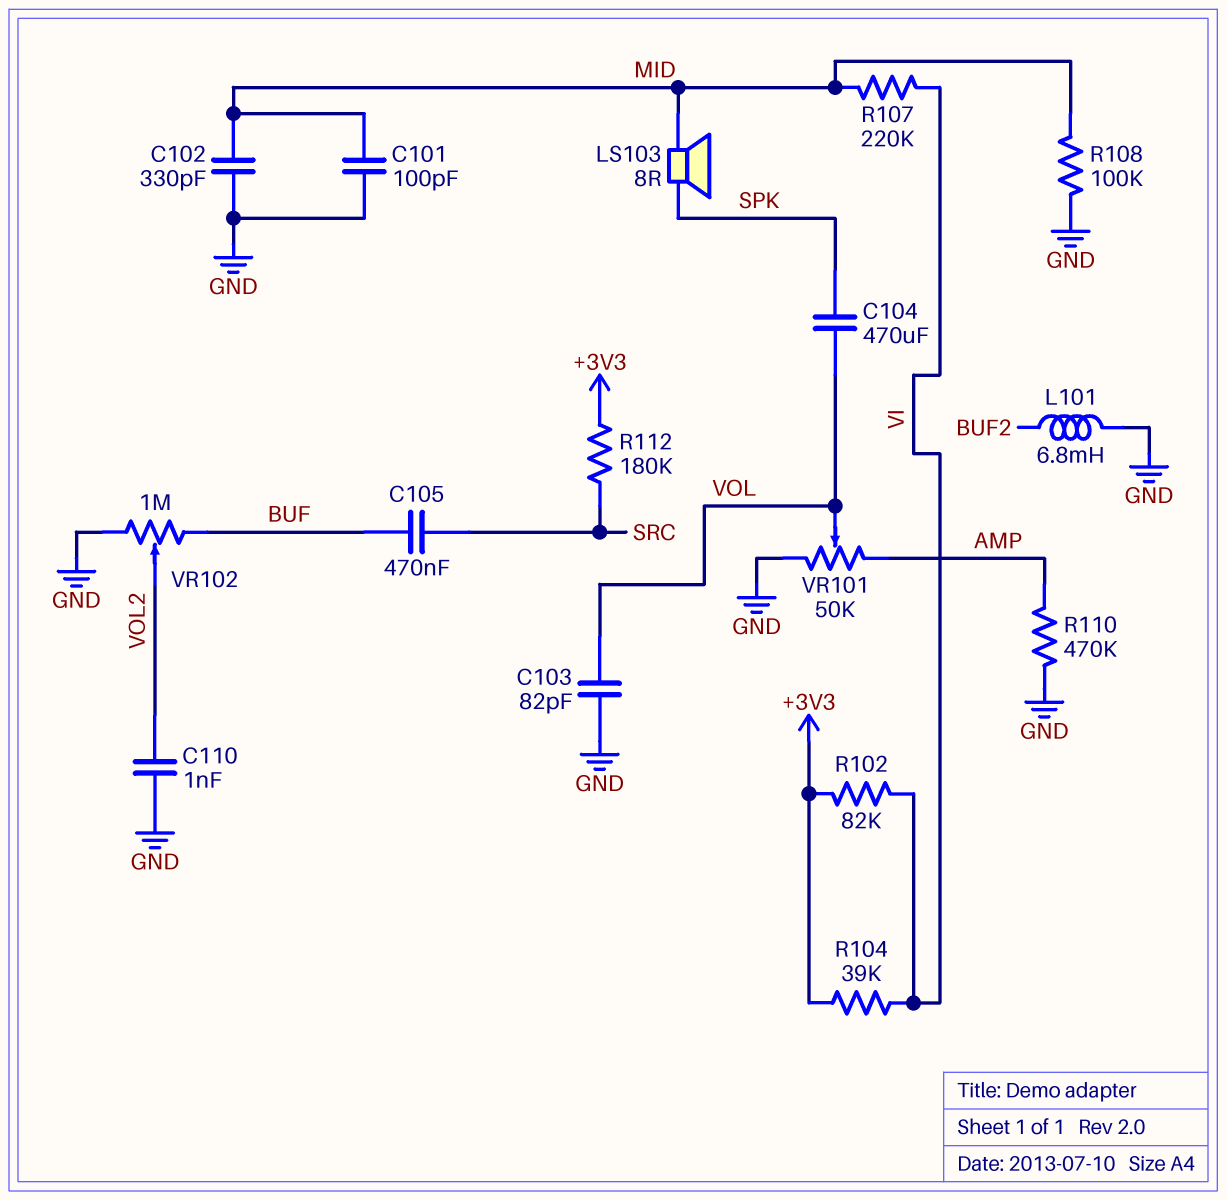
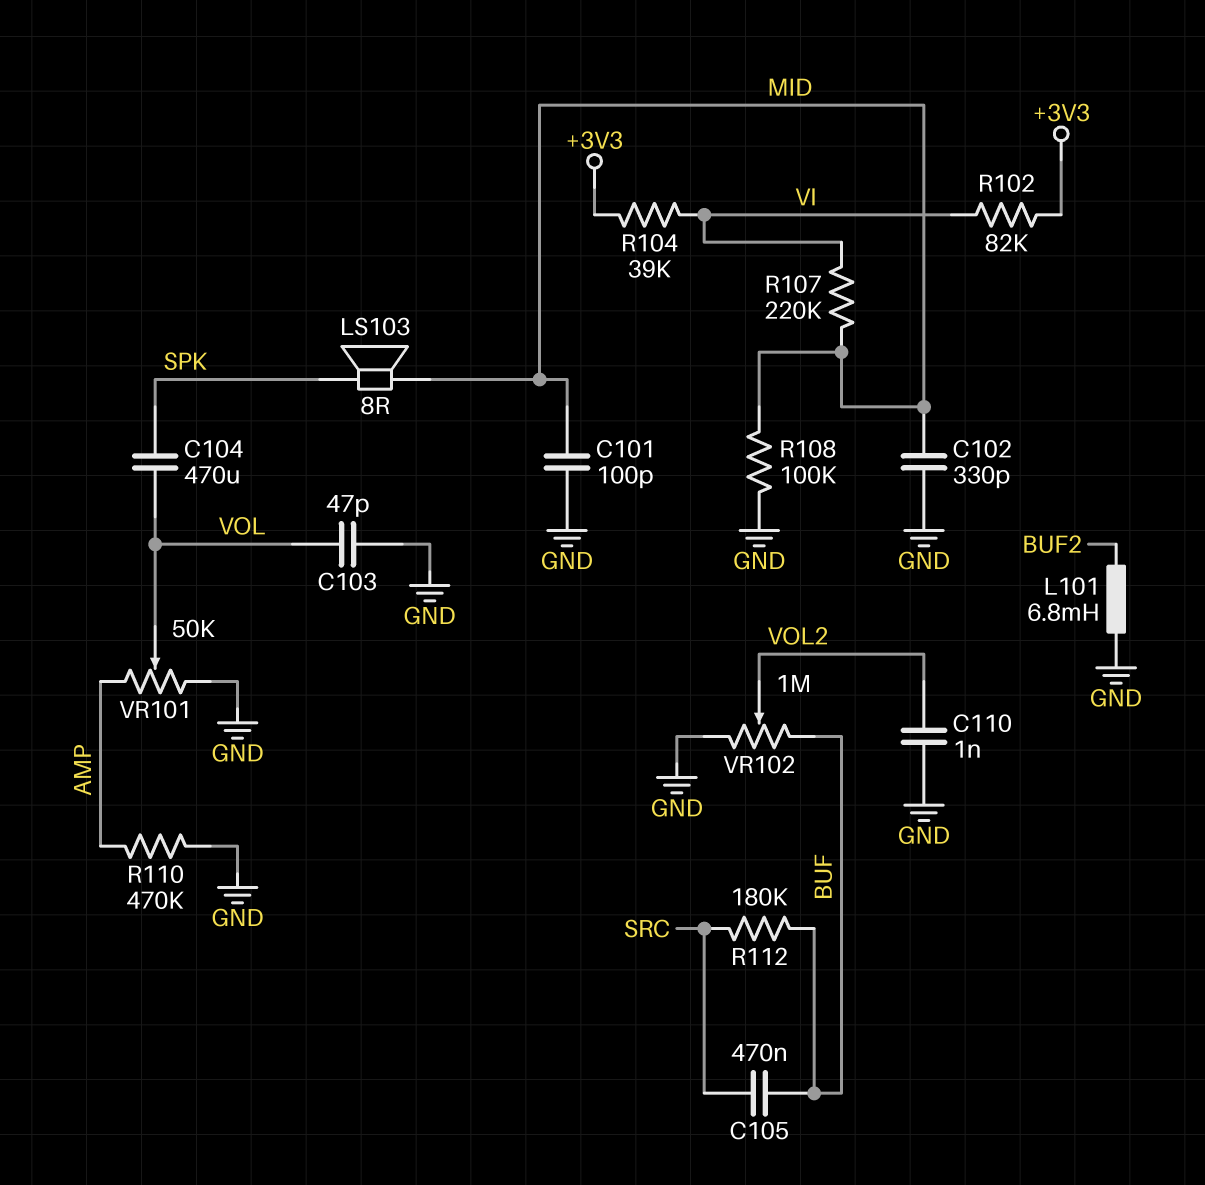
C103: 82pF (GND, VOL) -> 47pF (GND, VOL)
R112: 180k (+3V3, SRC) -> 180k (BUF, SRC)

